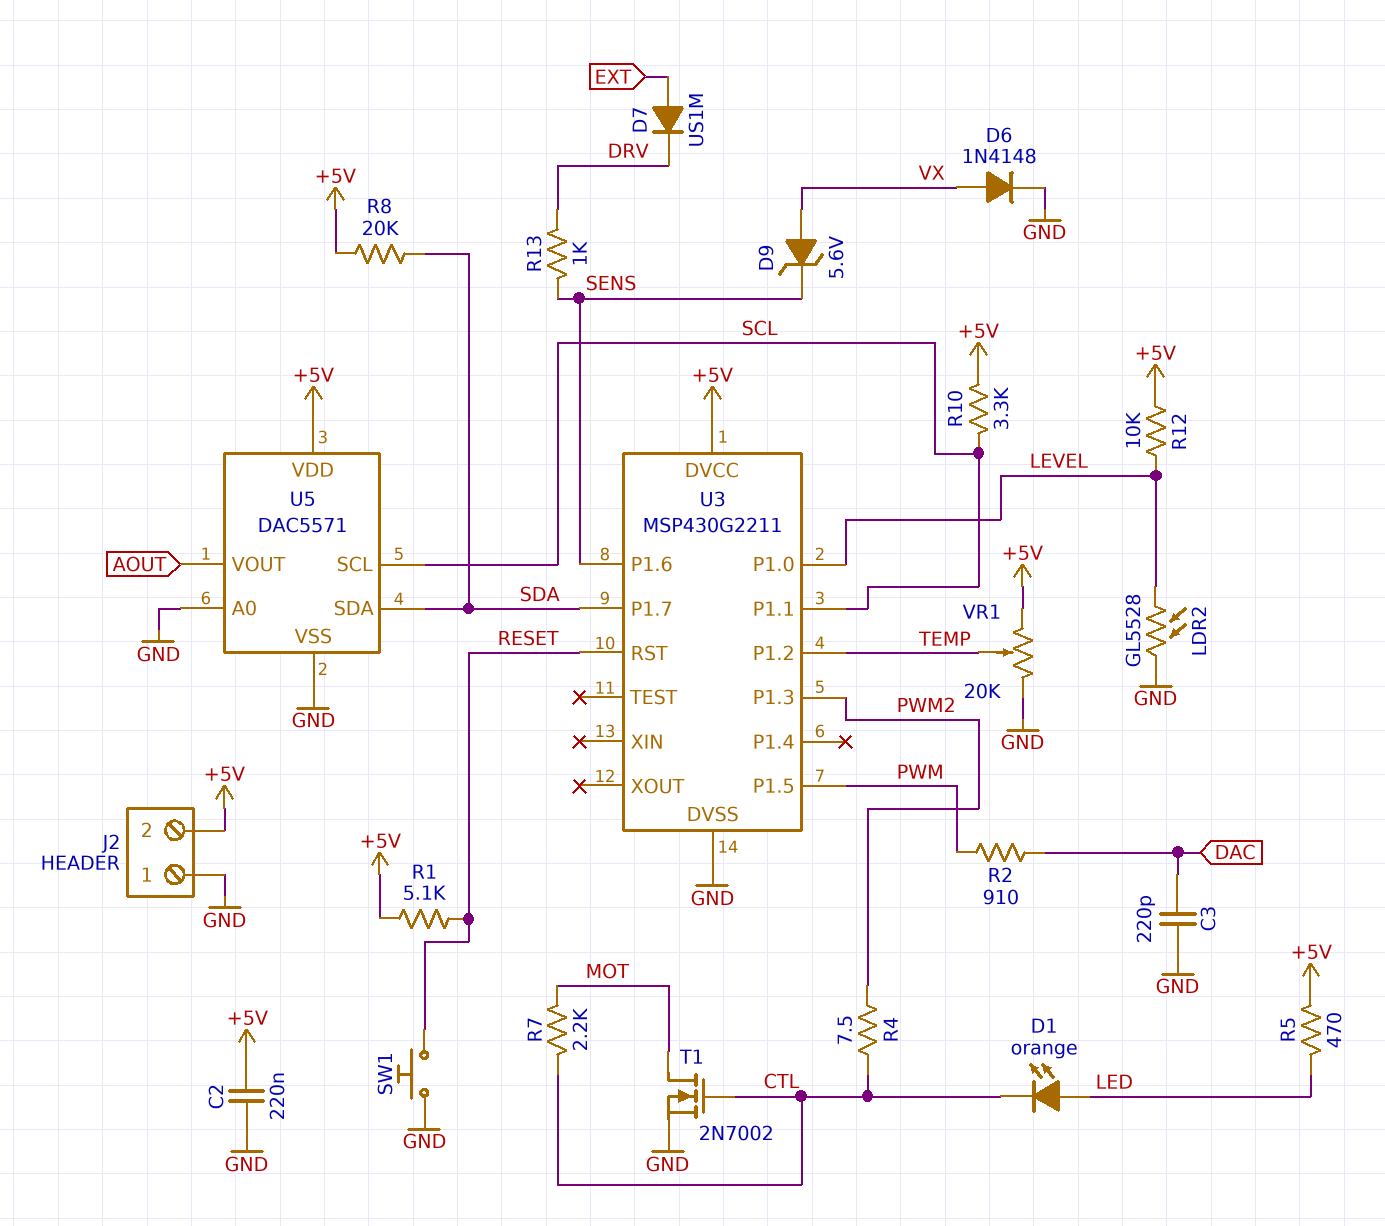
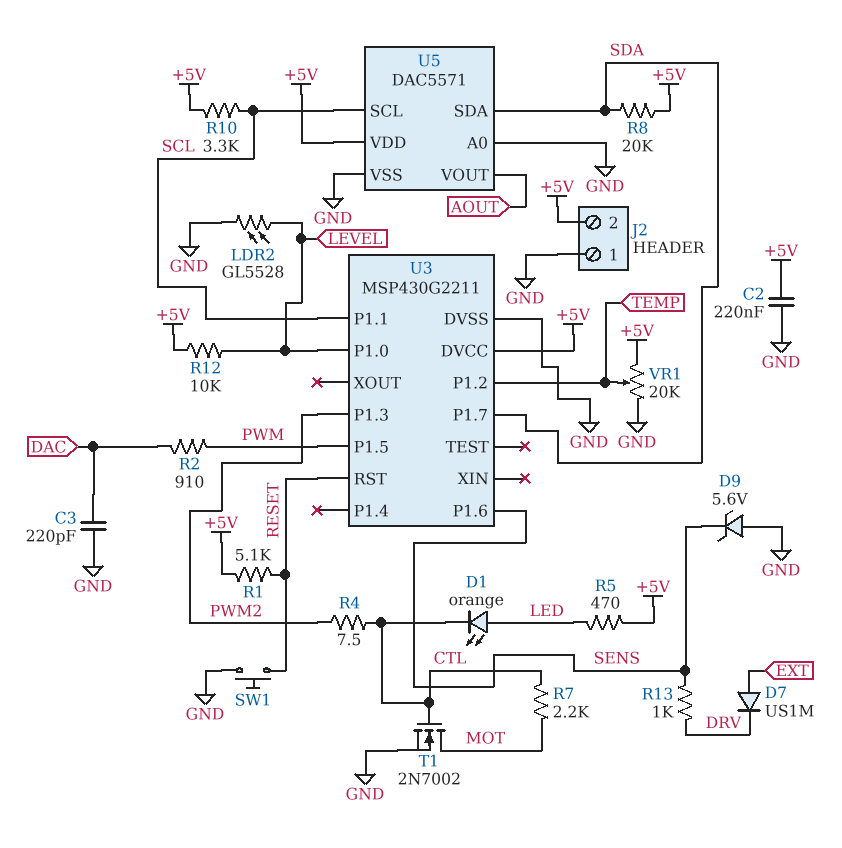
D6: diode 1N4148 (A VX, K GND) -> none
D9: zener 5.6V (A VX, K SENS) -> zener 5.6V (A GND, K SENS)

